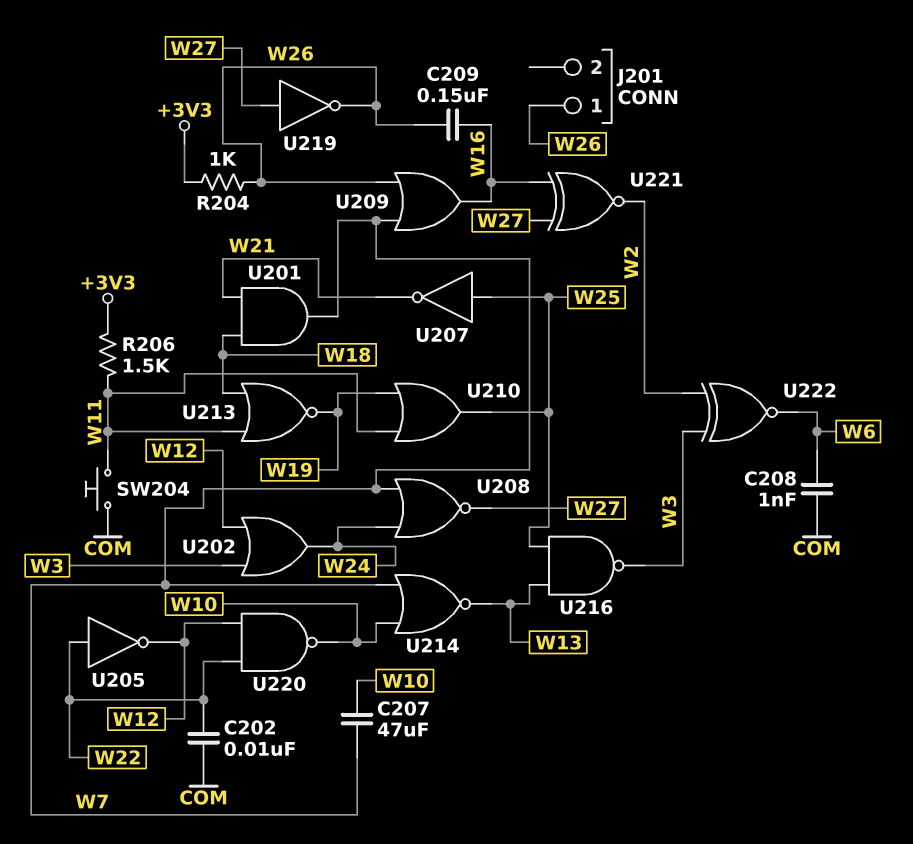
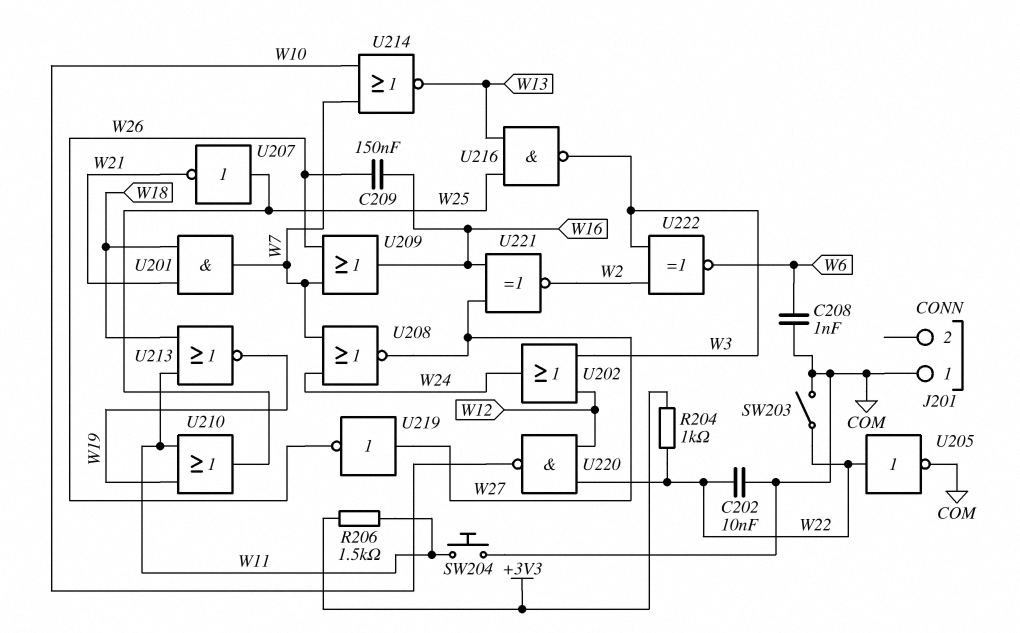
C207: 47uF (W7, W10) -> none
J201 pin 1: W26 -> COM
R204: 1k (+3V3, W26) -> 1k (+3V3, W22)
SW203: none -> switch (COM, W22)
U205: NOT (in W22, out W12) -> NOT (in W22, out COM)

